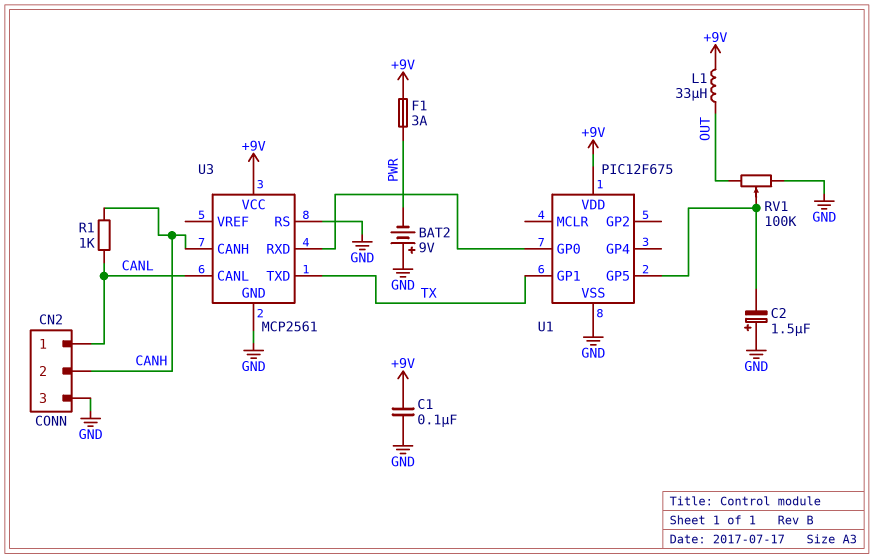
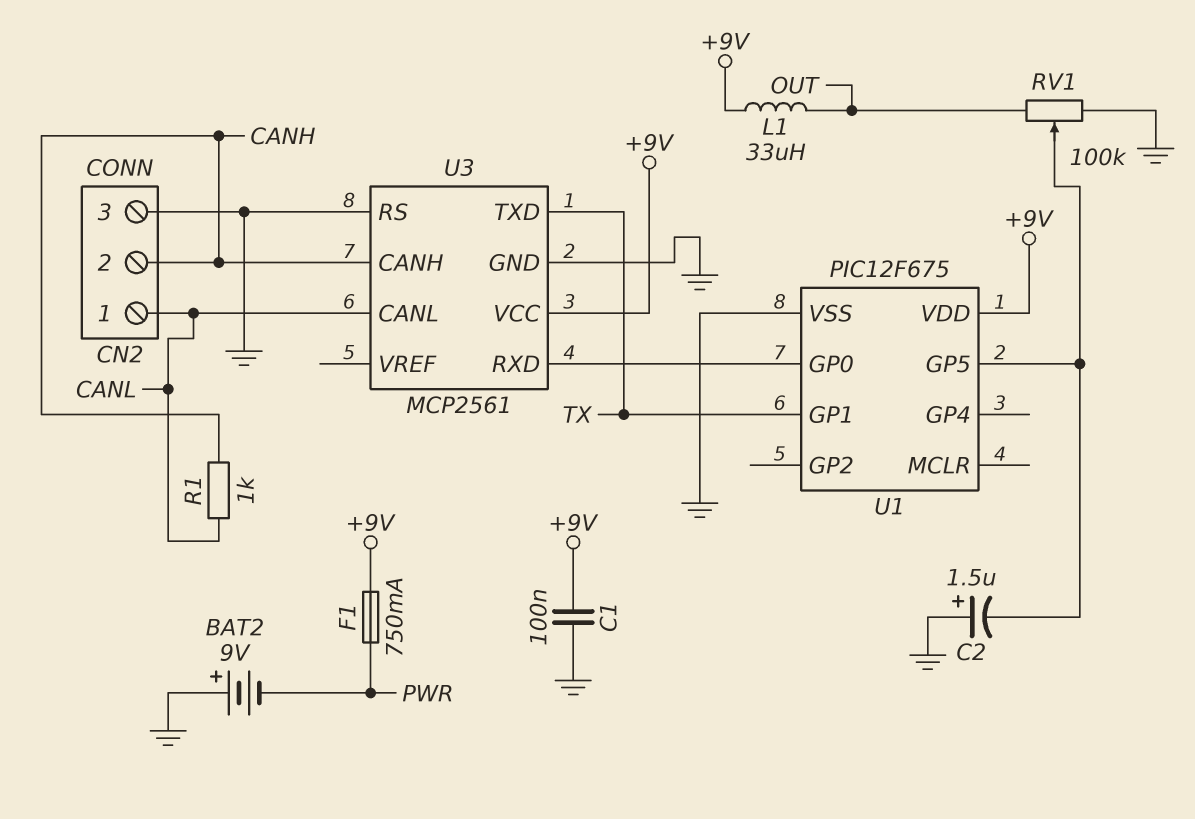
F1: 3A (+9V, PWR) -> 750mA (+9V, PWR)

